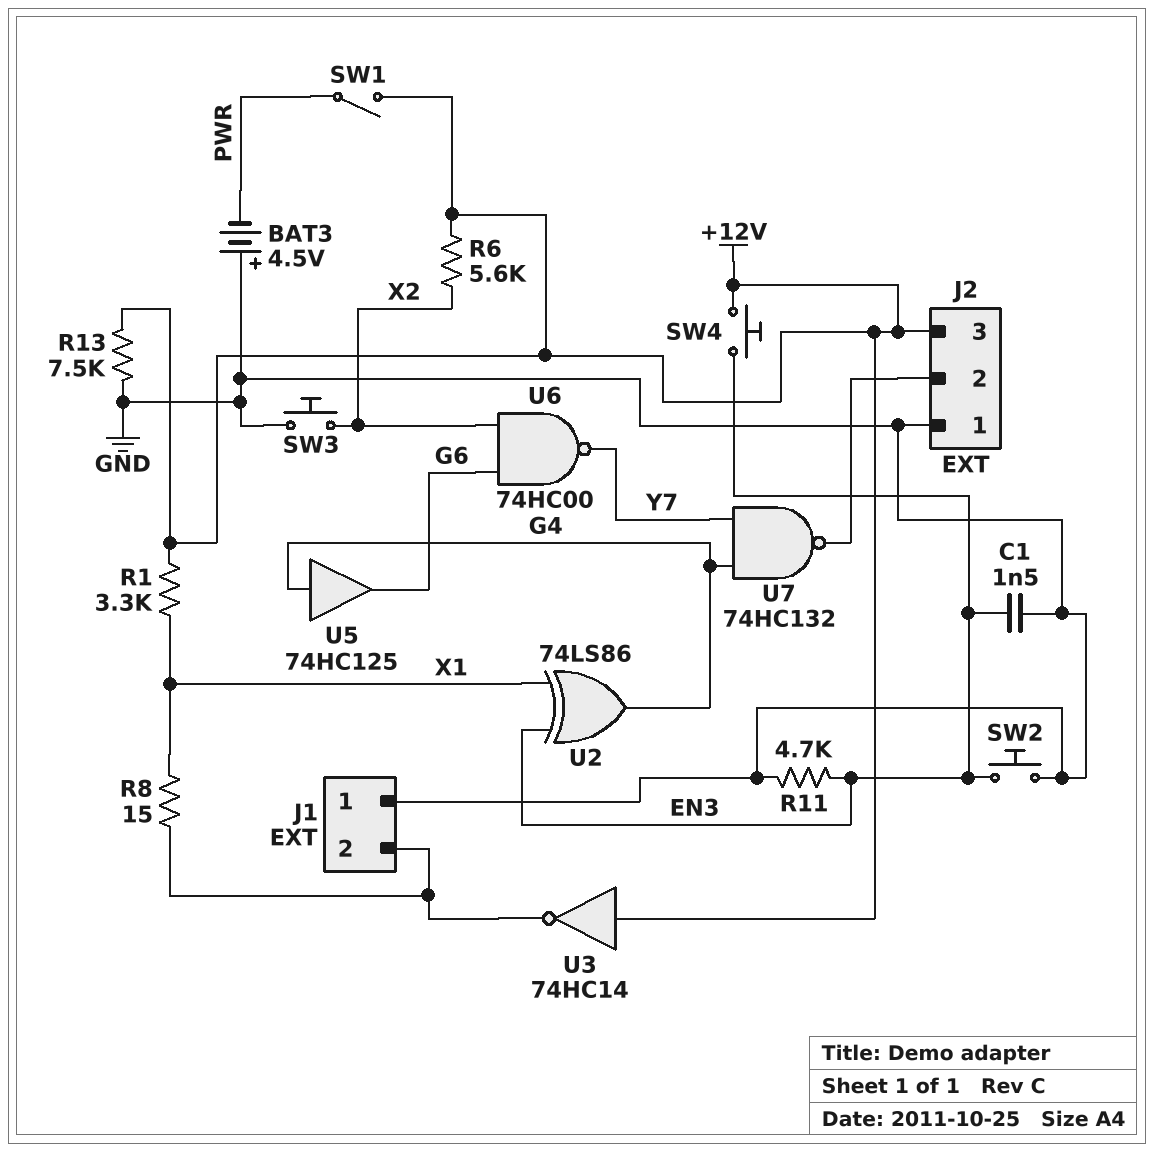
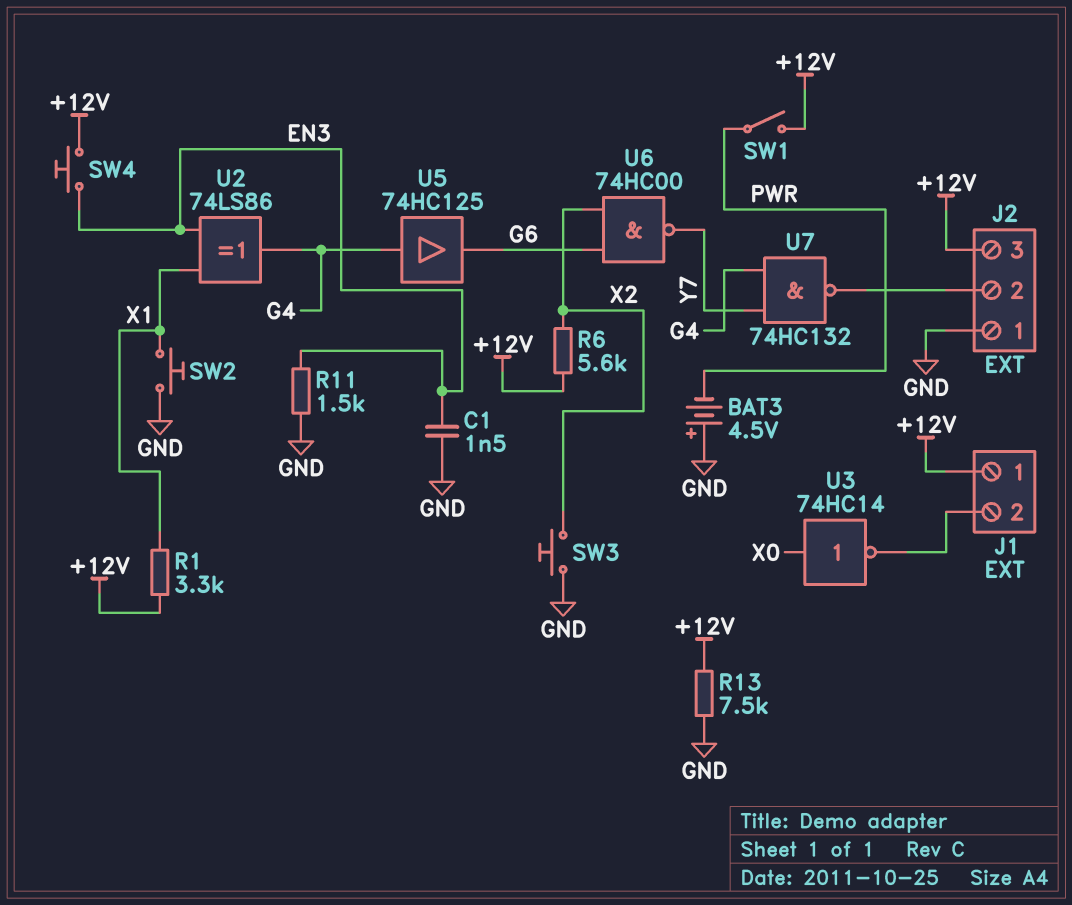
J1 pin 1: GND -> +12V
R8: 15 (J1/2, X1) -> none
R11: 4.7k (EN3, GND) -> 1.5k (EN3, GND)
SW2: button (EN3, GND) -> button (GND, X1)
U3: NOT 74HC14 (in +12V, out J1/2) -> NOT 74HC14 (in X0, out J1/2)

